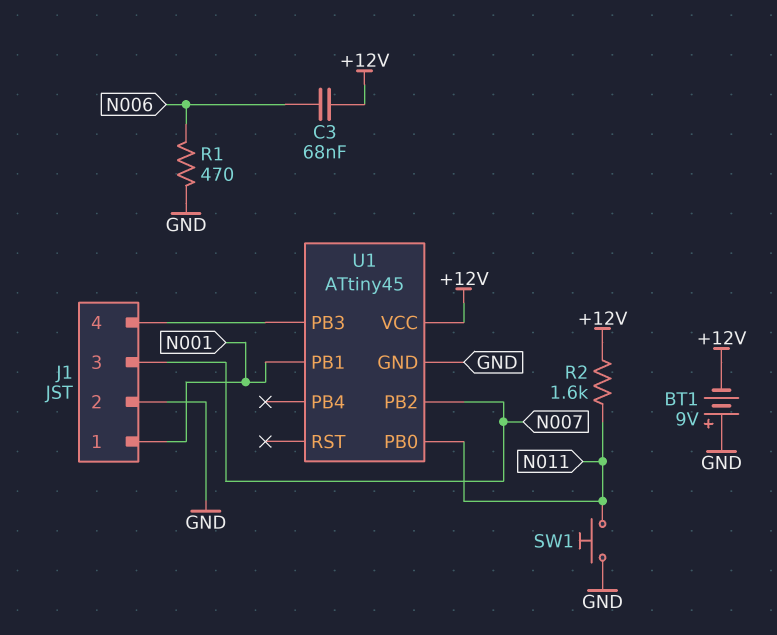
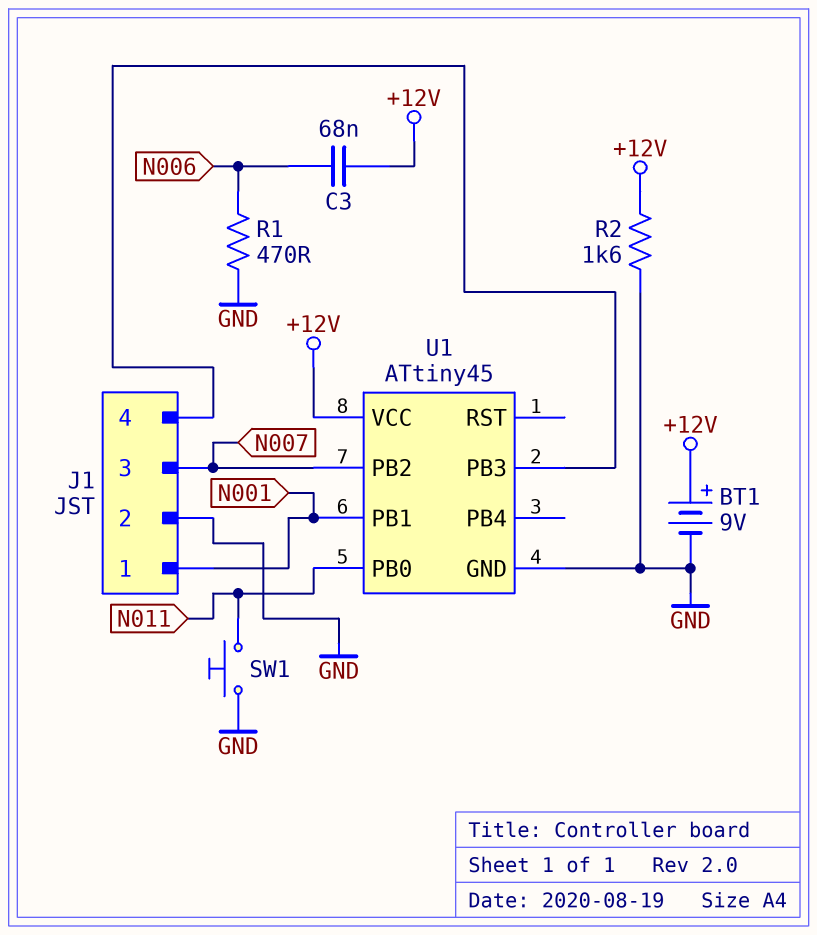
BT1: 9V (plus GND, minus +12V) -> 9V (plus +12V, minus GND)
R2: 1.6k (+12V, N011) -> 1.6k (+12V, GND)

